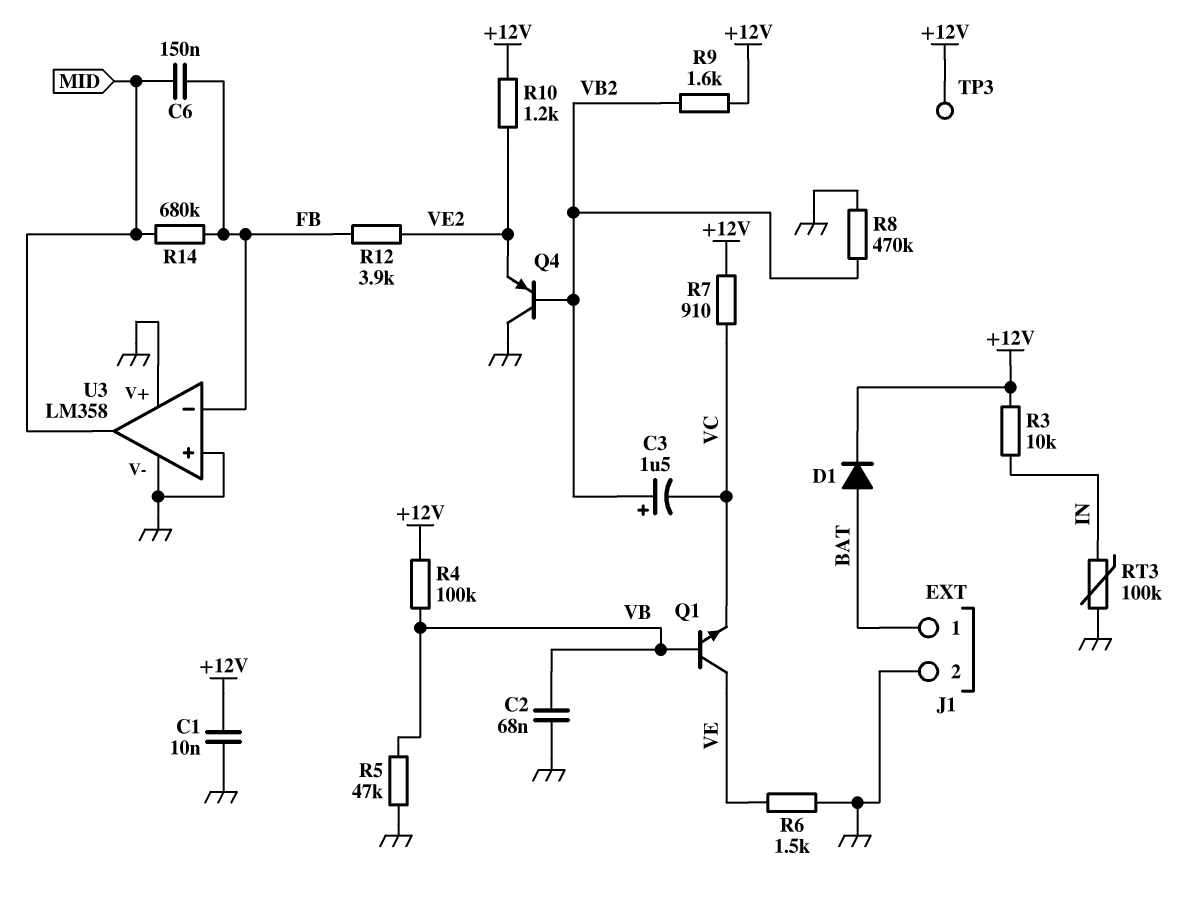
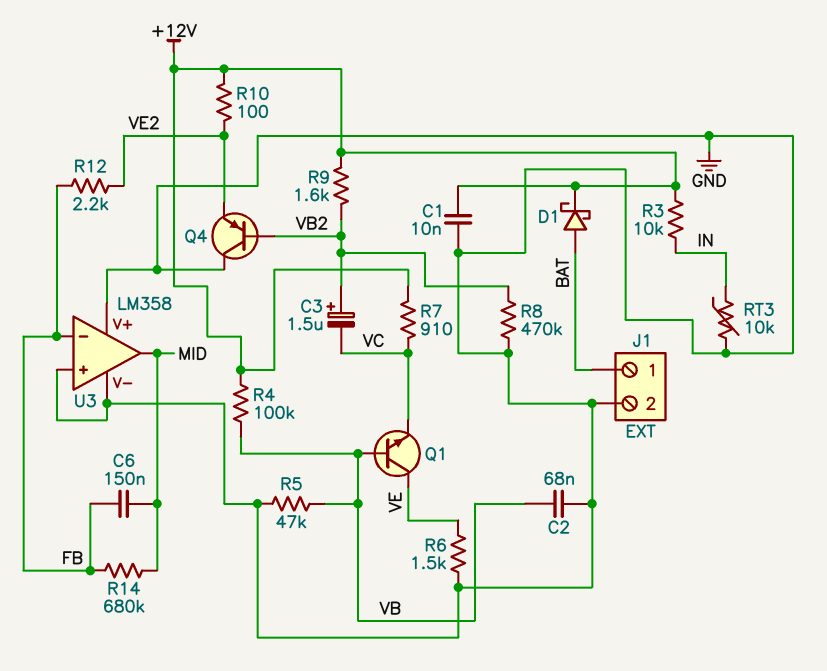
D1: diode (A BAT, K +12V) -> schottky (A BAT, K +12V)
R10: 1.2k (+12V, VE2) -> 100 (+12V, VE2)
R12: 3.9k (FB, VE2) -> 2.2k (FB, VE2)
RT3: 100k (GND, IN) -> 10k (GND, IN)
TP3: test point (+12V) -> none

